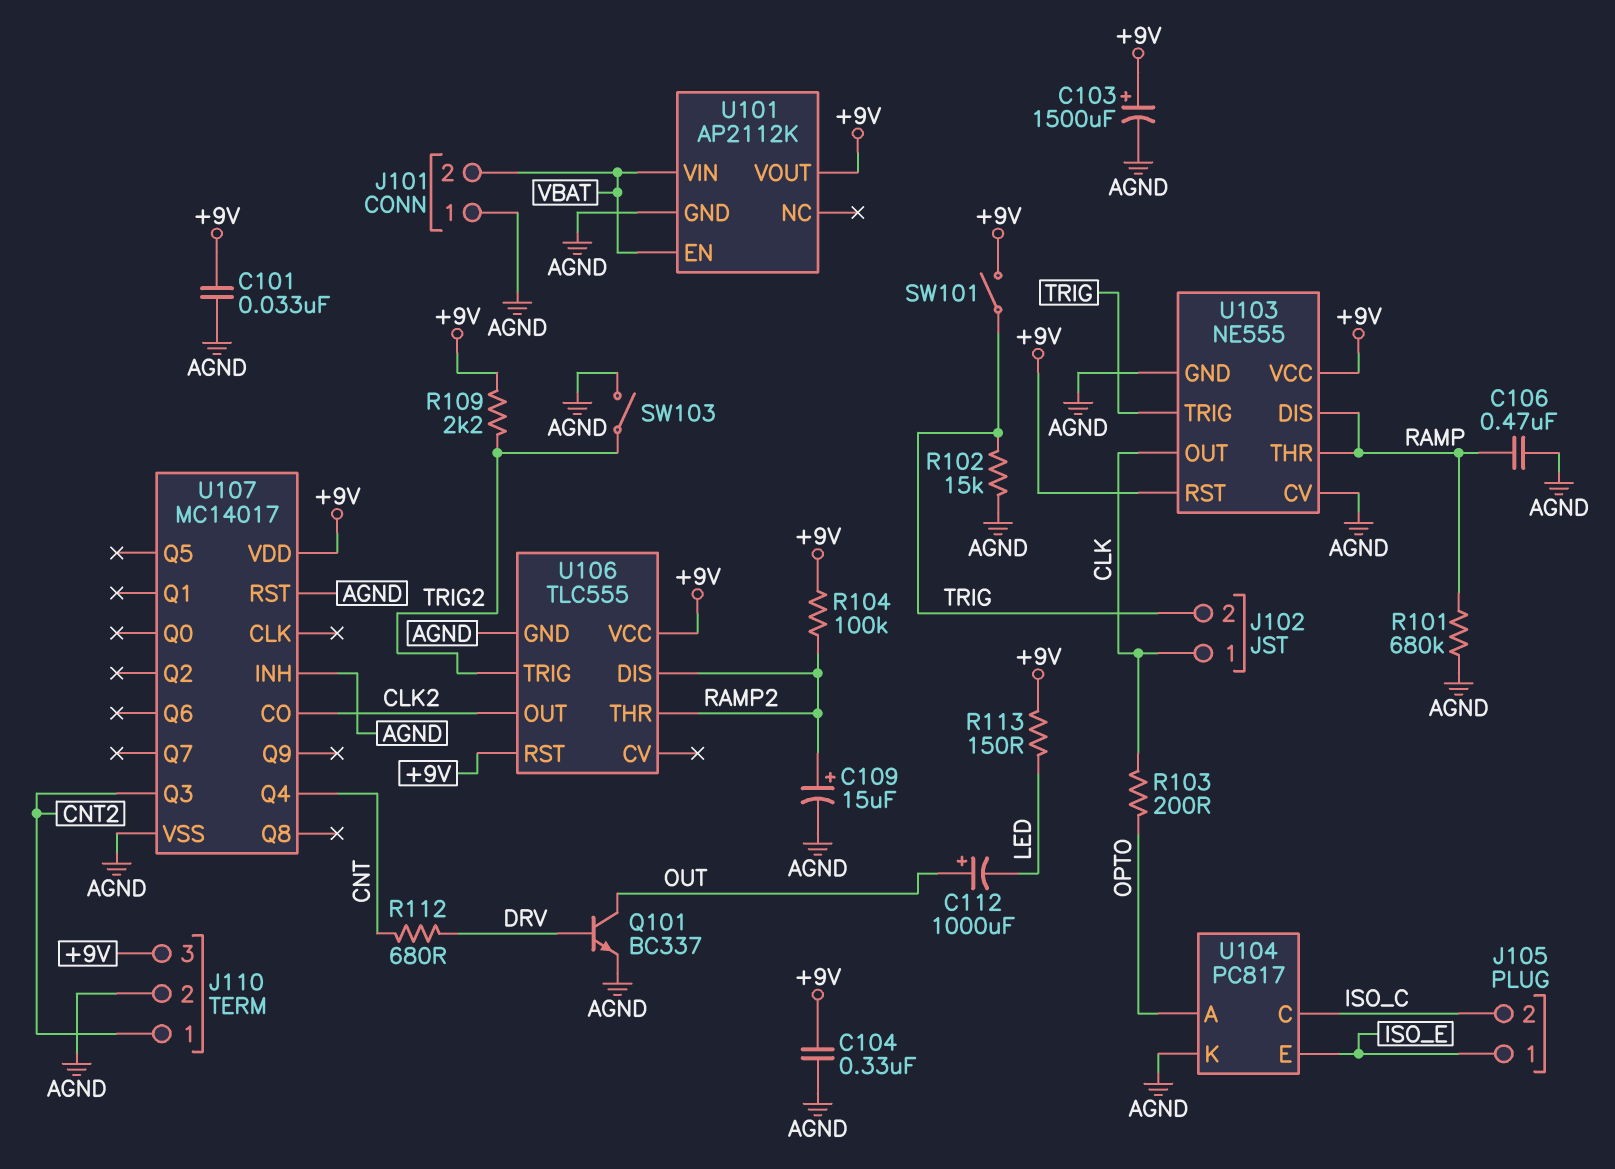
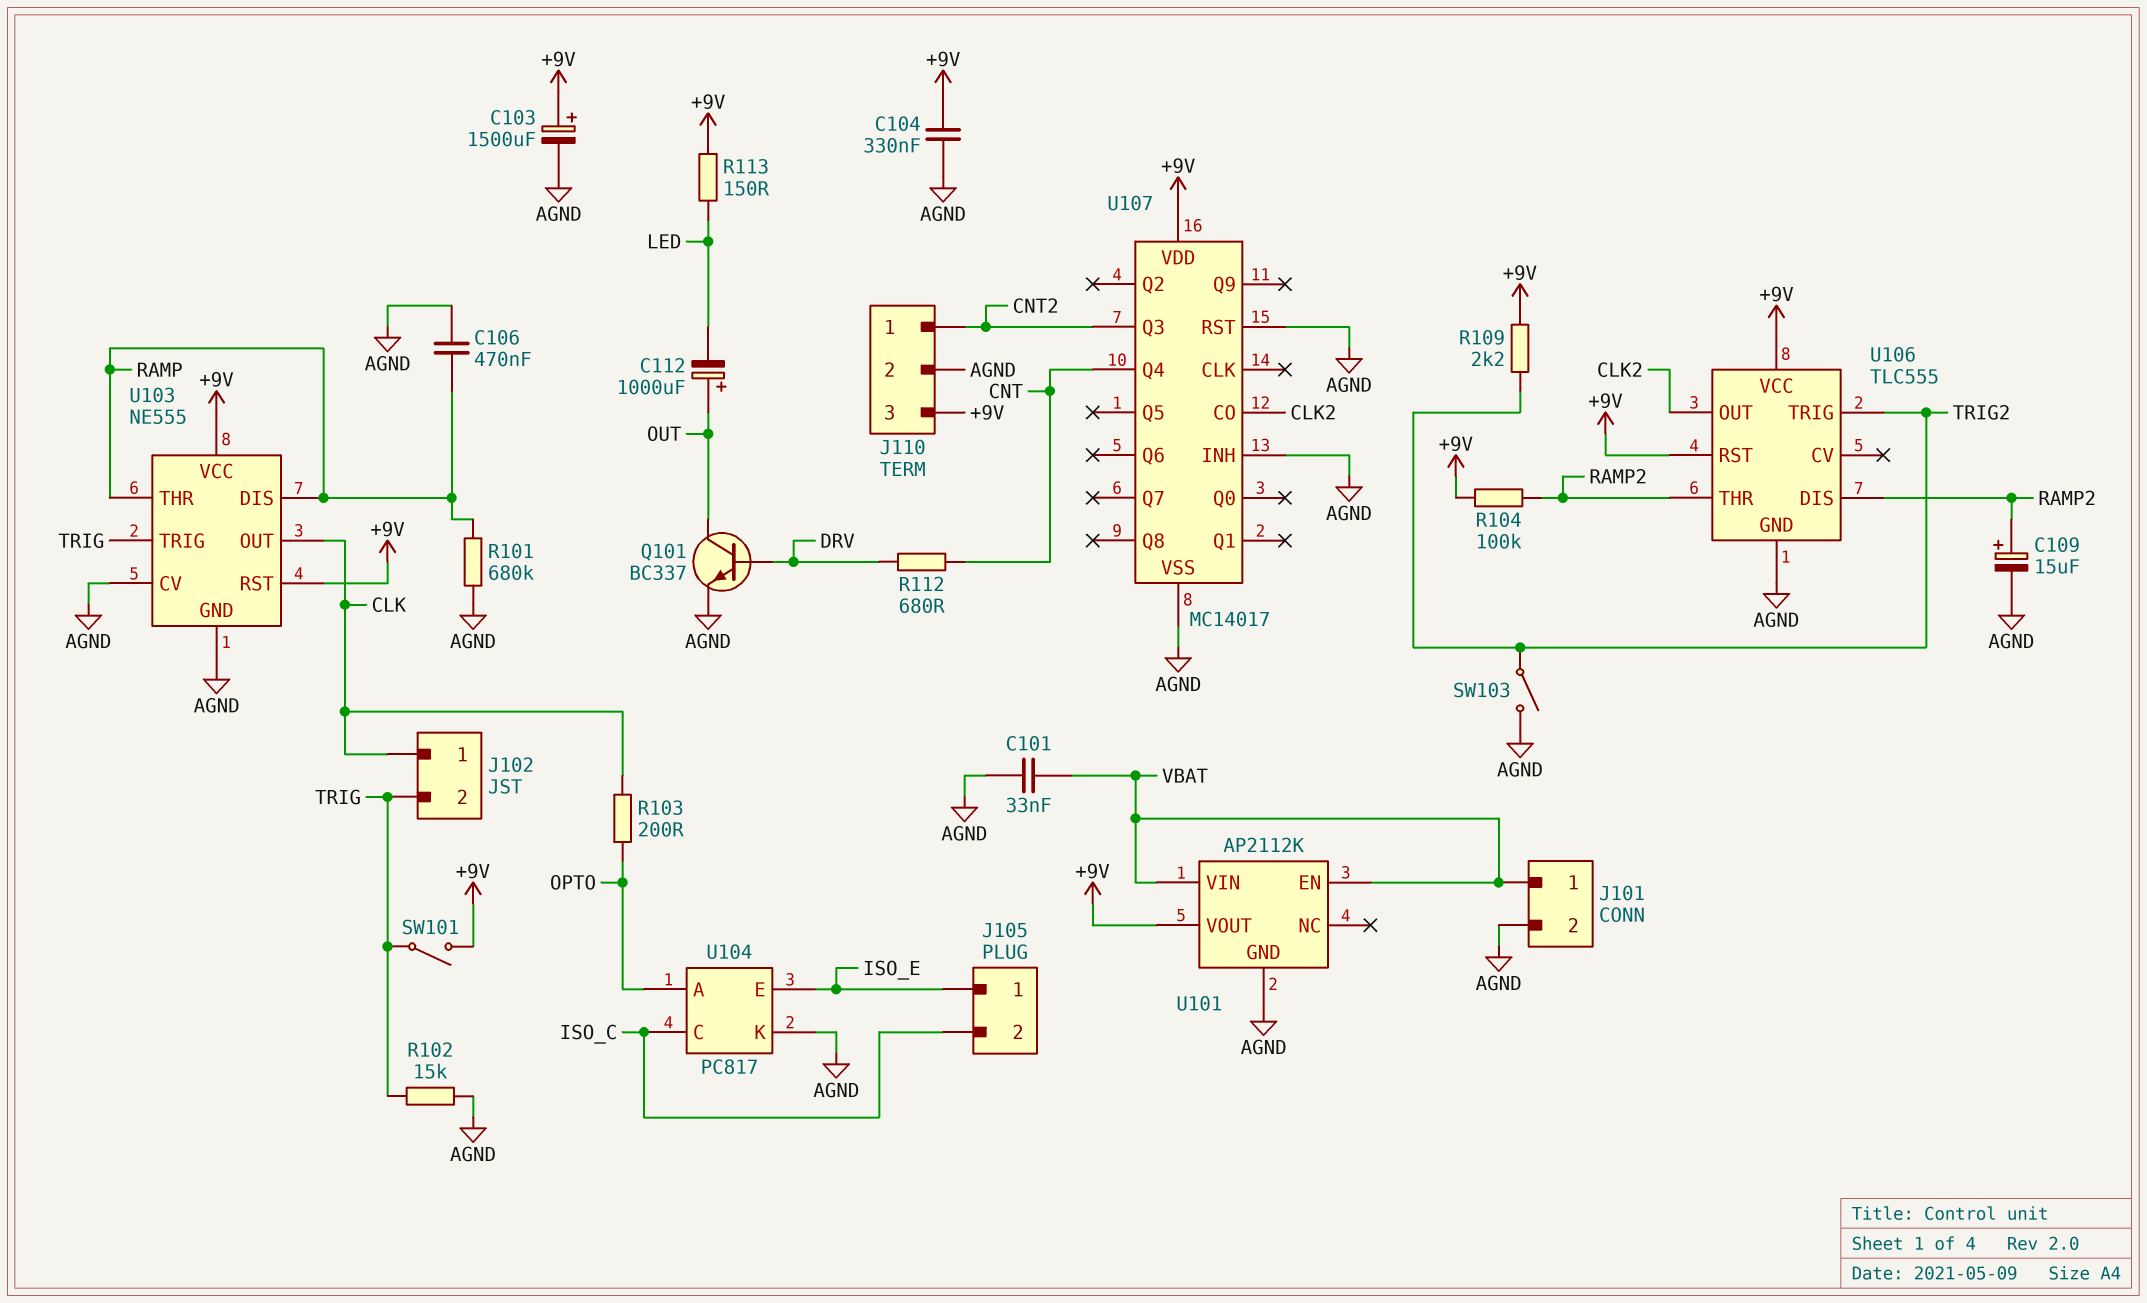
C101: 33nF (+9V, AGND) -> 33nF (AGND, VBAT)
J101 pin 1: AGND -> VBAT
J101 pin 2: VBAT -> AGND

